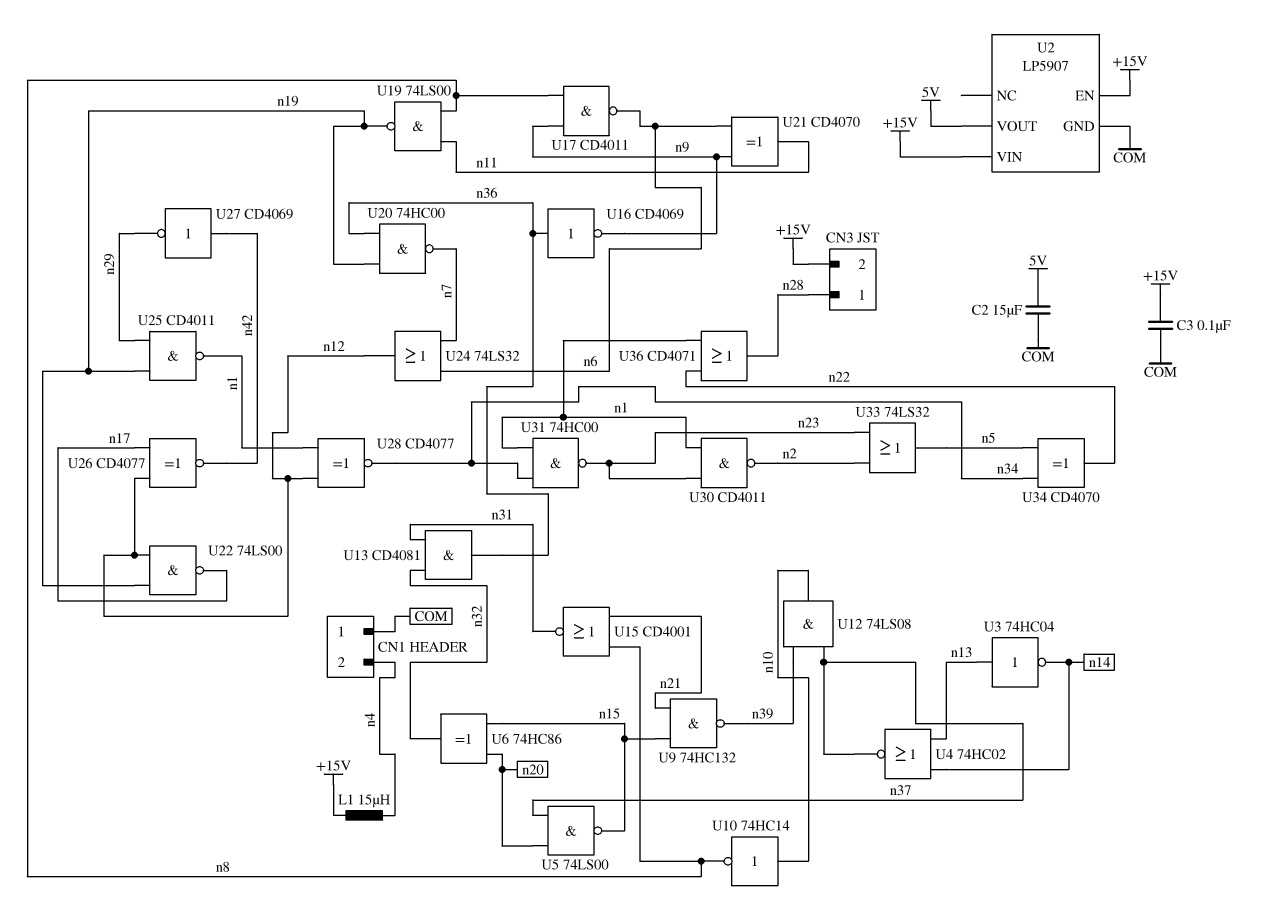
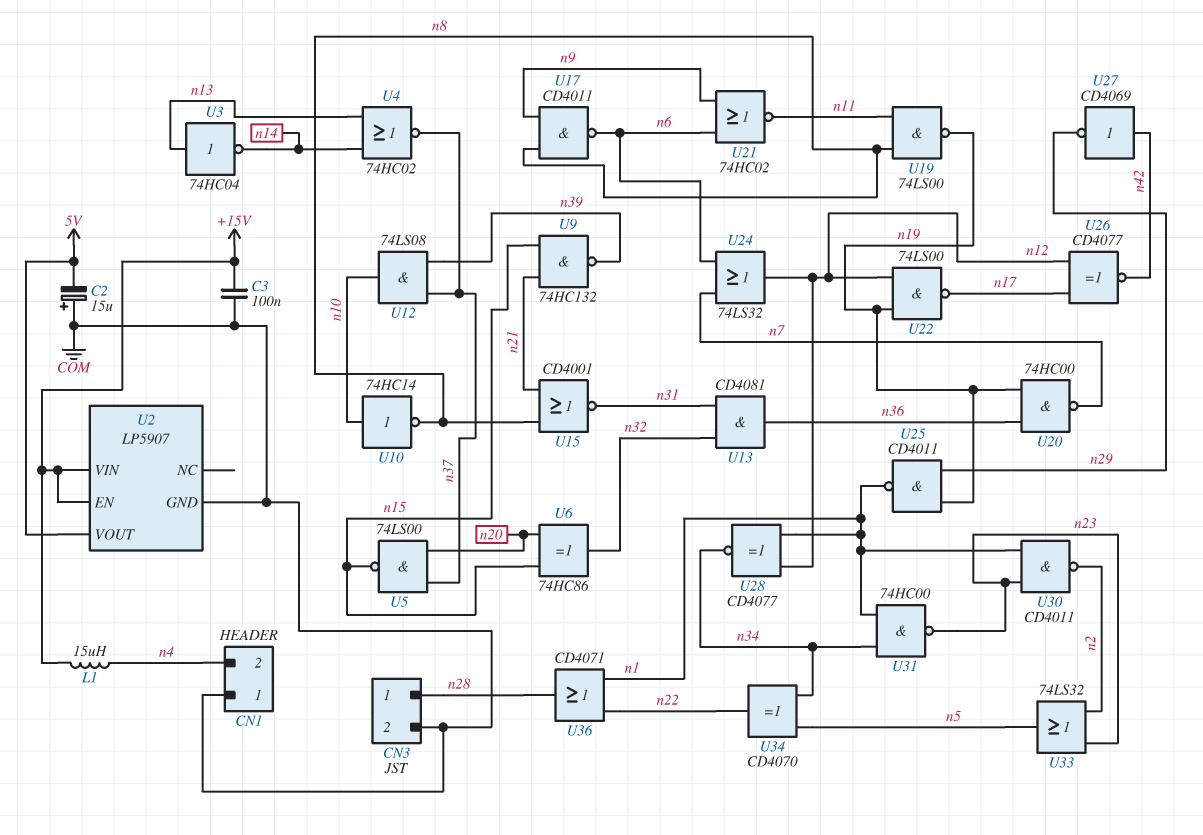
C2: 15uF (5V, COM) -> 15uF (plus COM, minus 5V)
CN3 pin 2: +15V -> COM
U16: NOT CD4069 (in n36, out n9) -> none
U21: XOR CD4070 (in n6, in n9, out n11) -> NOR 74HC02 (in n6, in n9, out n11)

